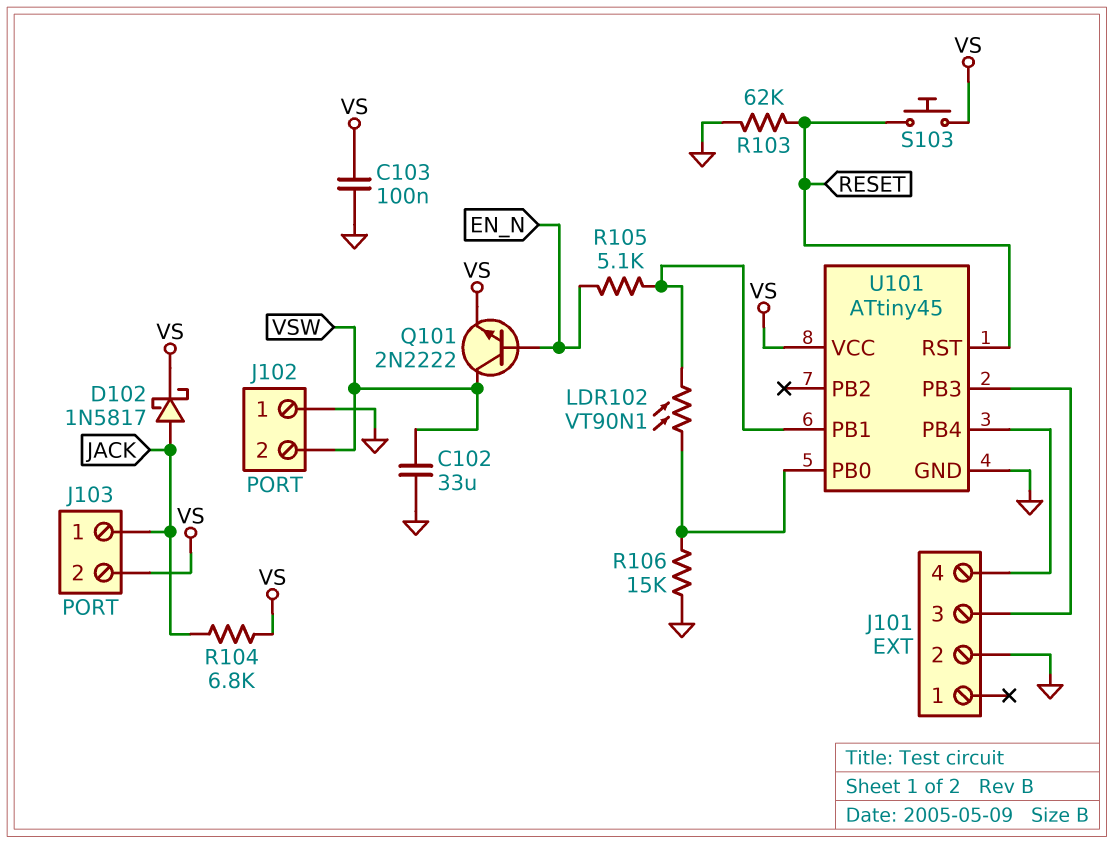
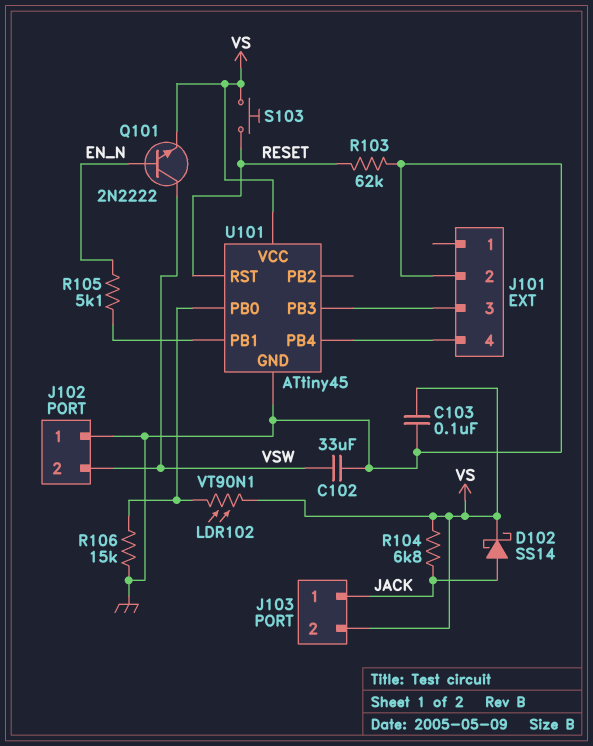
D102: schottky 1N5817 (A JACK, K VS) -> schottky SS14 (A JACK, K VS)
LDR102: VT90N1 (U101/PB0, U101/PB1) -> VT90N1 (U101/PB0, VS)

